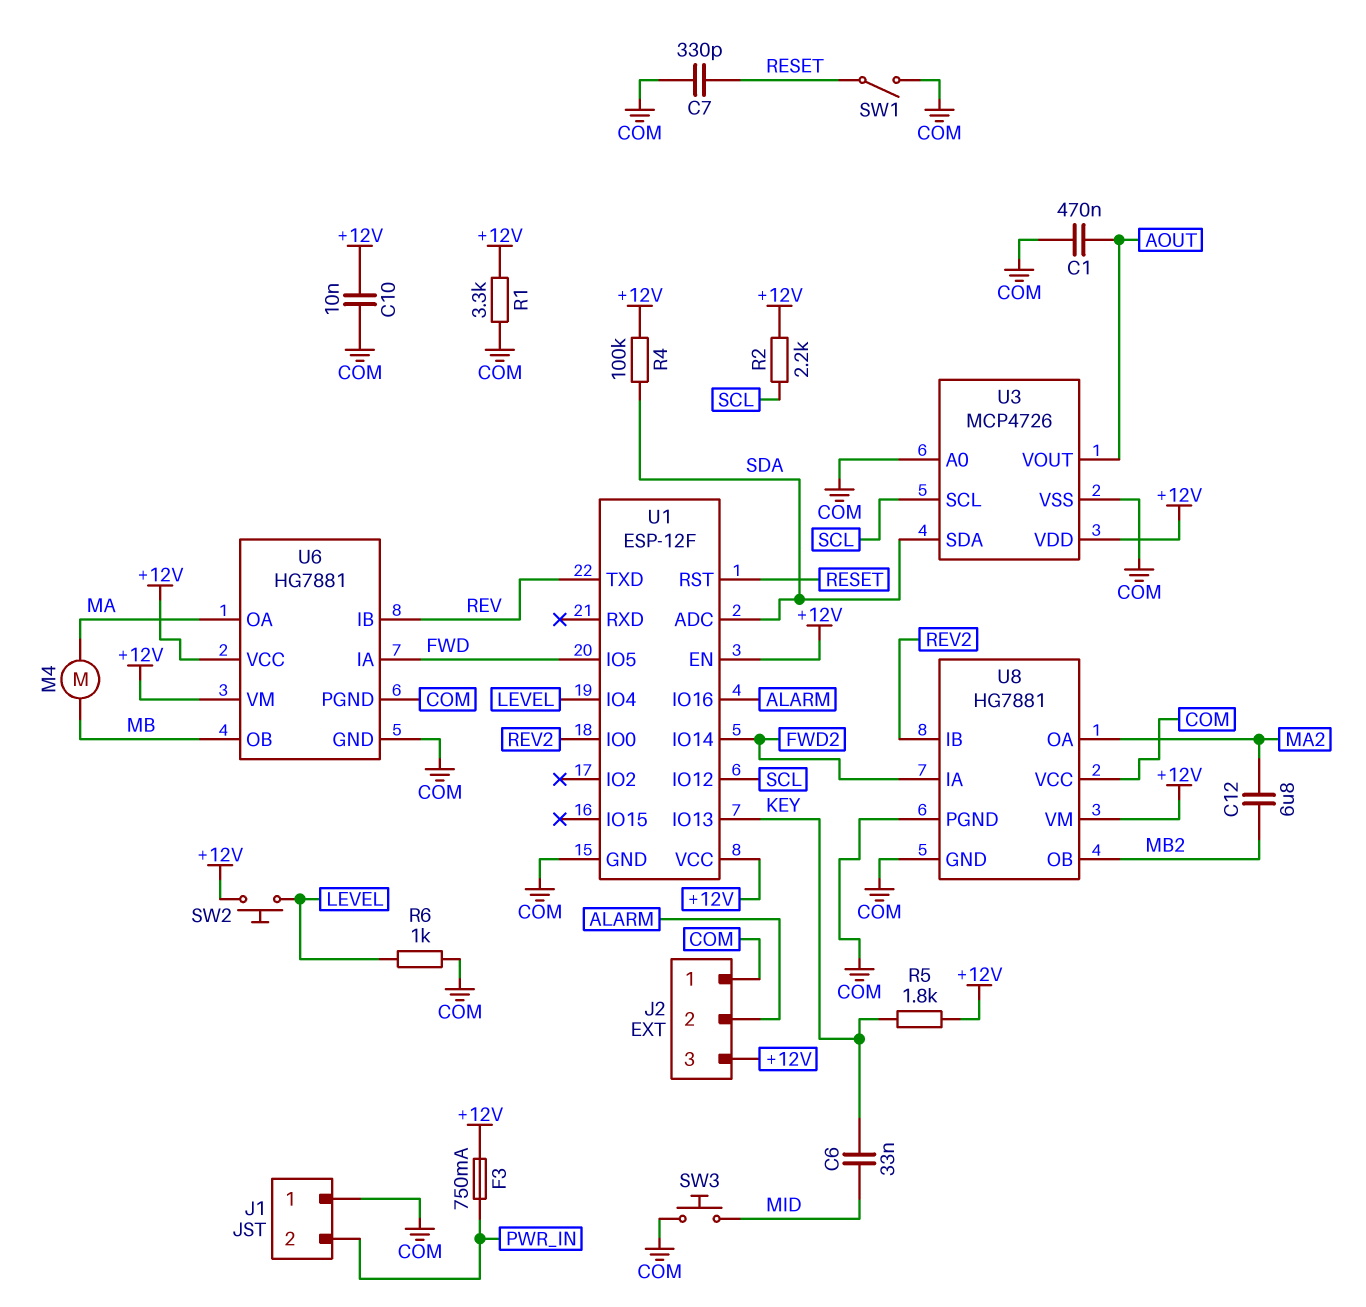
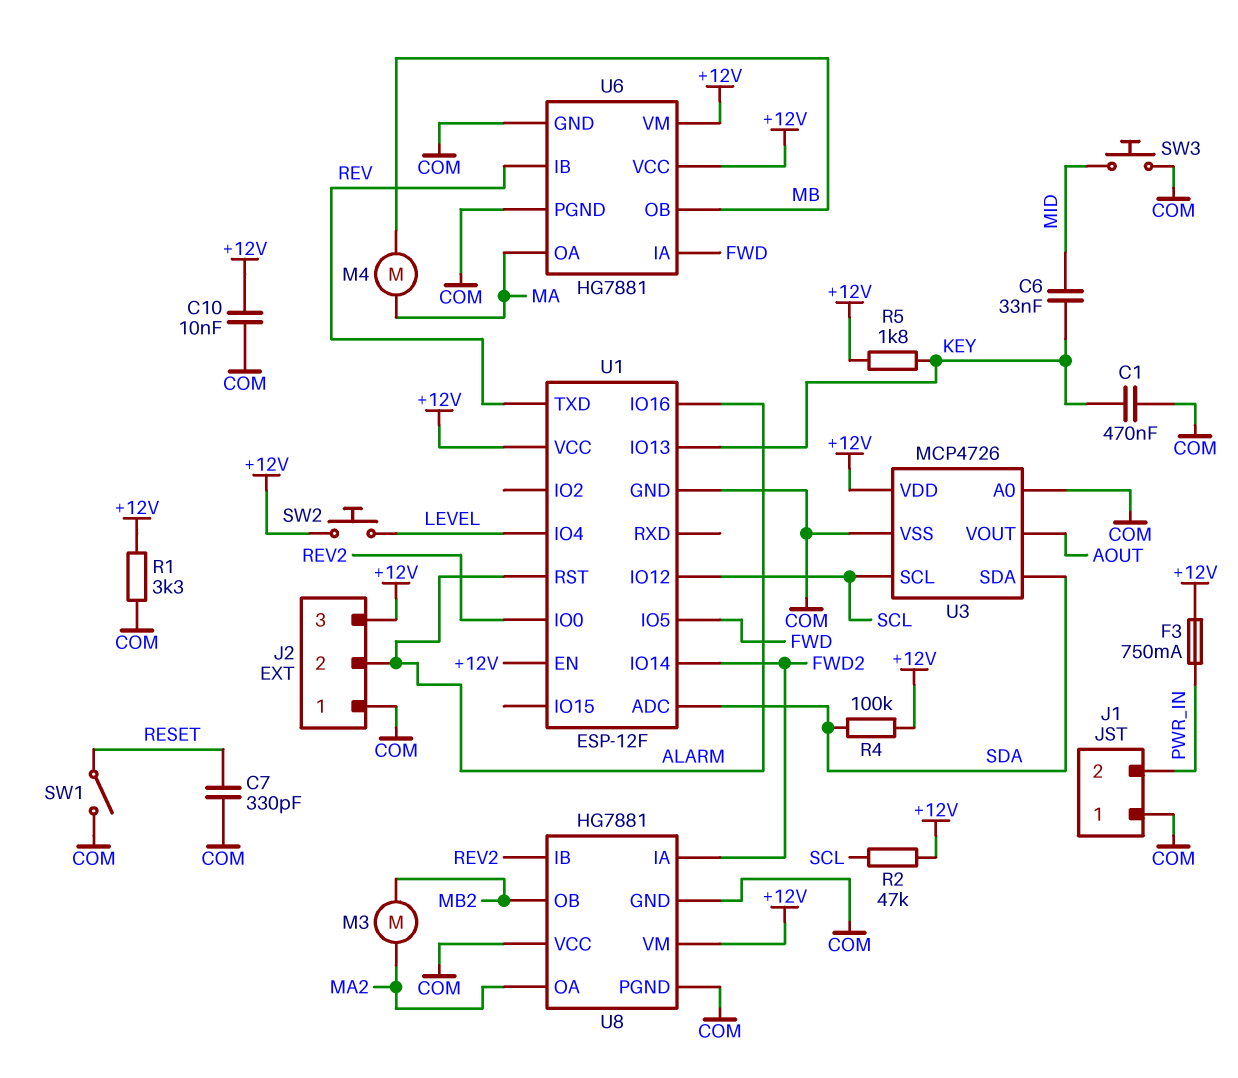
C1: 470nF (AOUT, COM) -> 470nF (COM, KEY)
C12: 6.8uF (MA2, MB2) -> none
M3: none -> motor (MA2, MB2)
R2: 2.2k (+12V, SCL) -> 47k (+12V, SCL)
R6: 1k (COM, LEVEL) -> none
U1 pin RST: RESET -> ALARM

